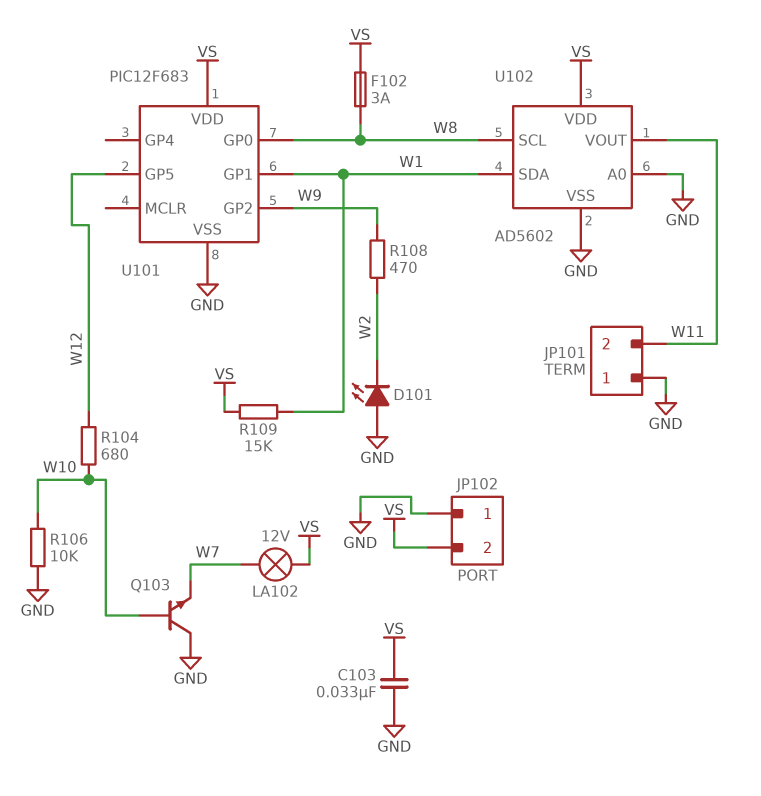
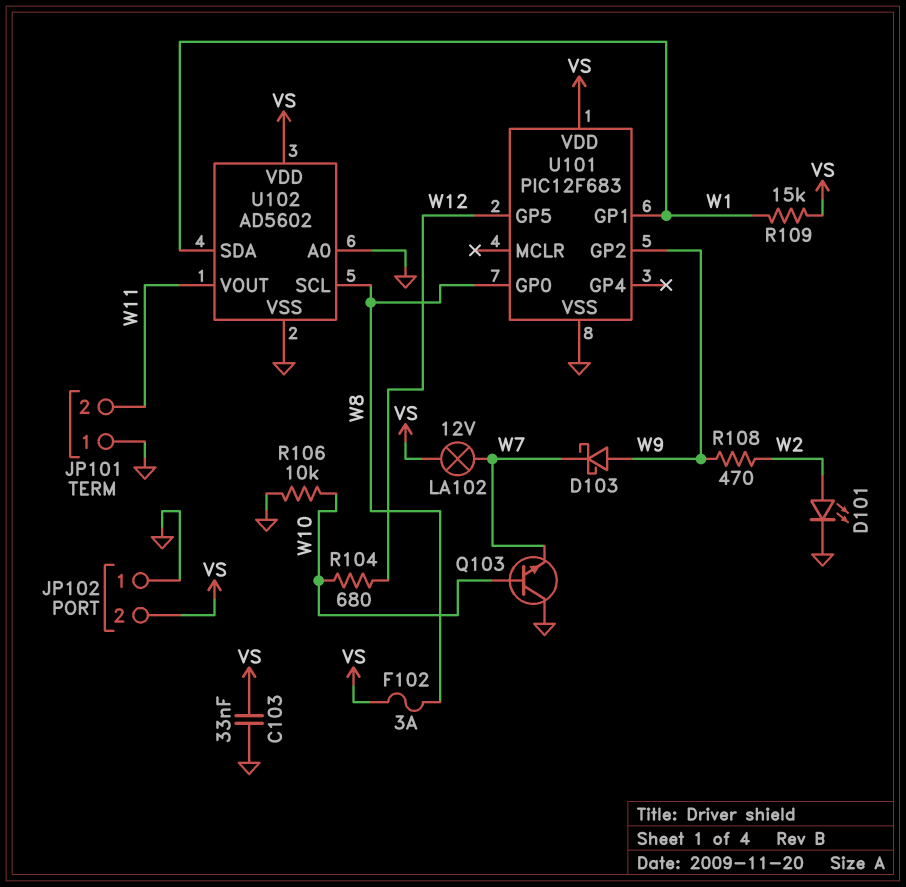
D101: LED (A GND, K W2) -> LED (A W2, K GND)
D103: none -> schottky (A W9, K W7)

